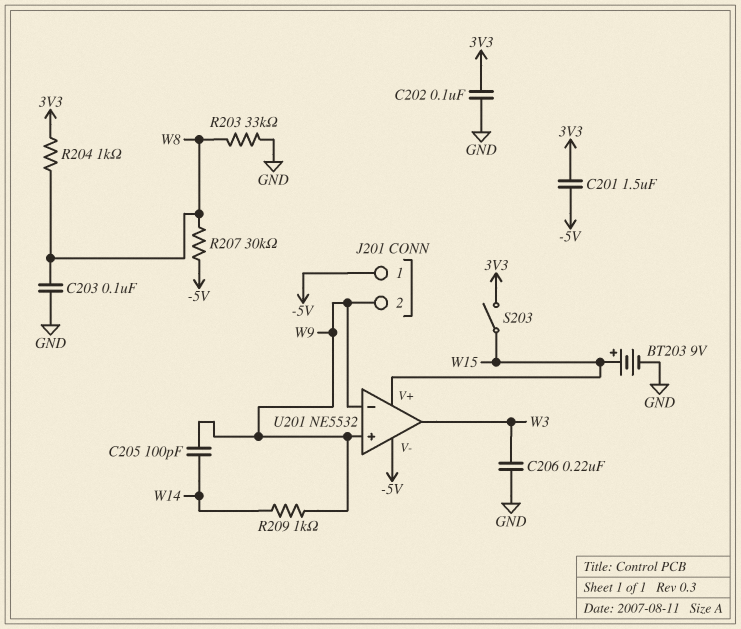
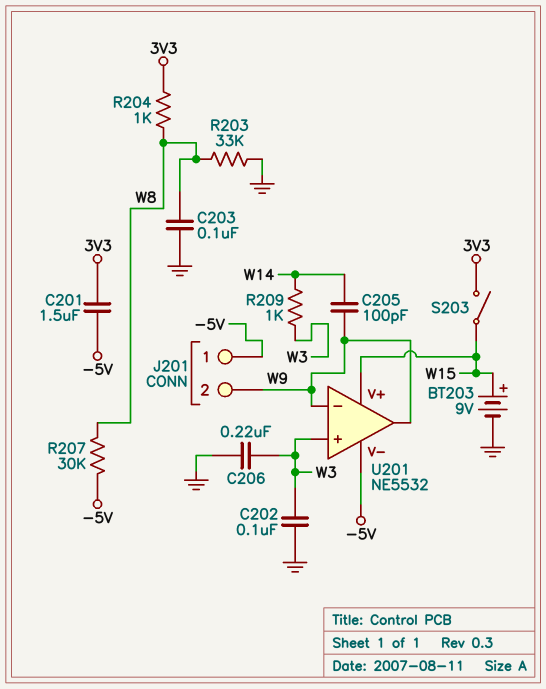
C202: 100nF (3V3, GND) -> 100nF (GND, W3)
R209: 1k (W9, W14) -> 1k (W3, W14)
U201 pin in+: W9 -> W3
U201 pin out: W3 -> W9

